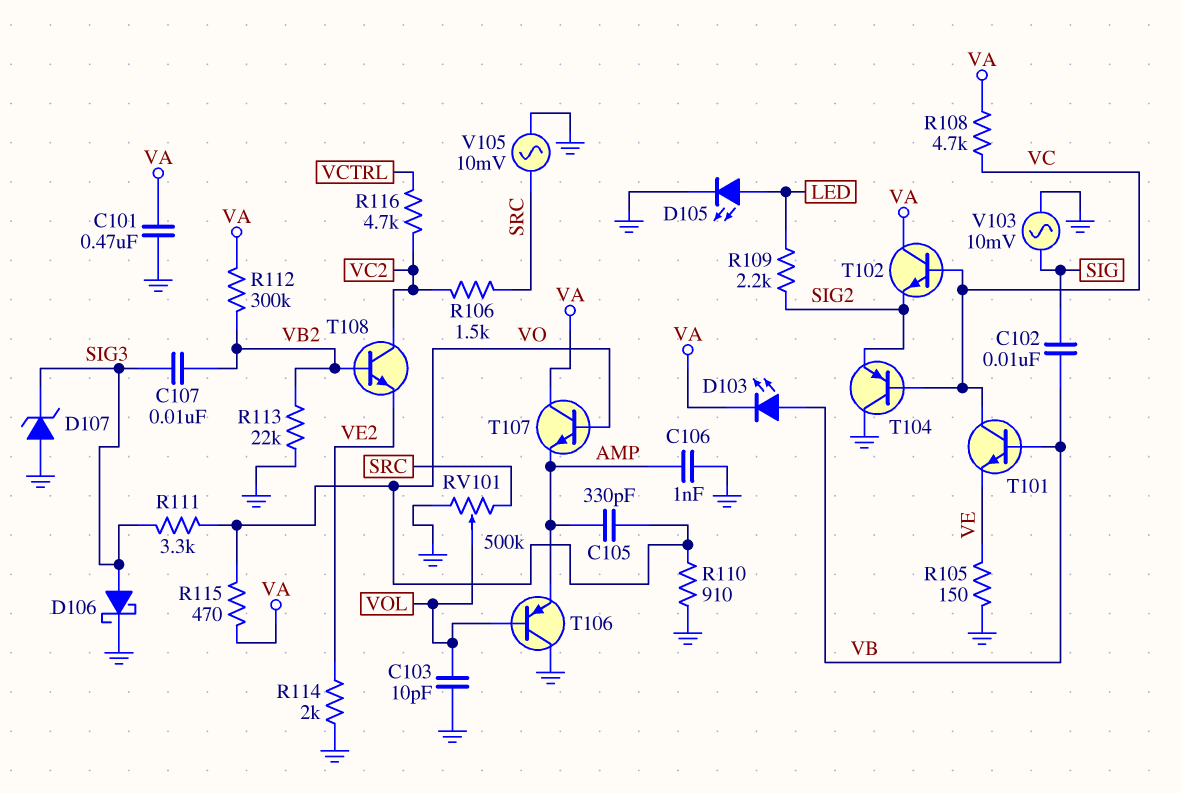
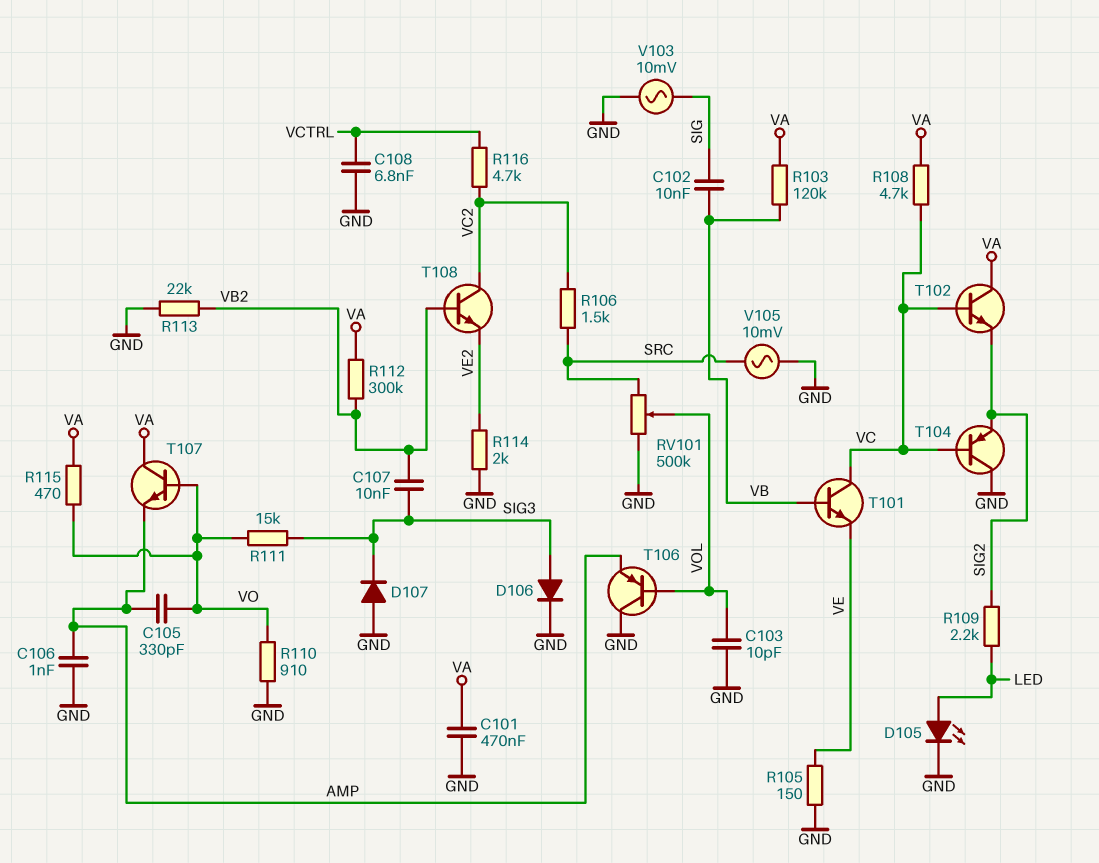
C108: none -> 6.8nF (GND, VCTRL)
D103: LED (A VB, K VA) -> none
D106: schottky (A SIG3, K GND) -> diode (A SIG3, K GND)
D107: zener (A GND, K SIG3) -> diode (A GND, K SIG3)
R103: none -> 120k (VA, VB)
R111: 3.3k (SIG3, VO) -> 15k (SIG3, VO)

